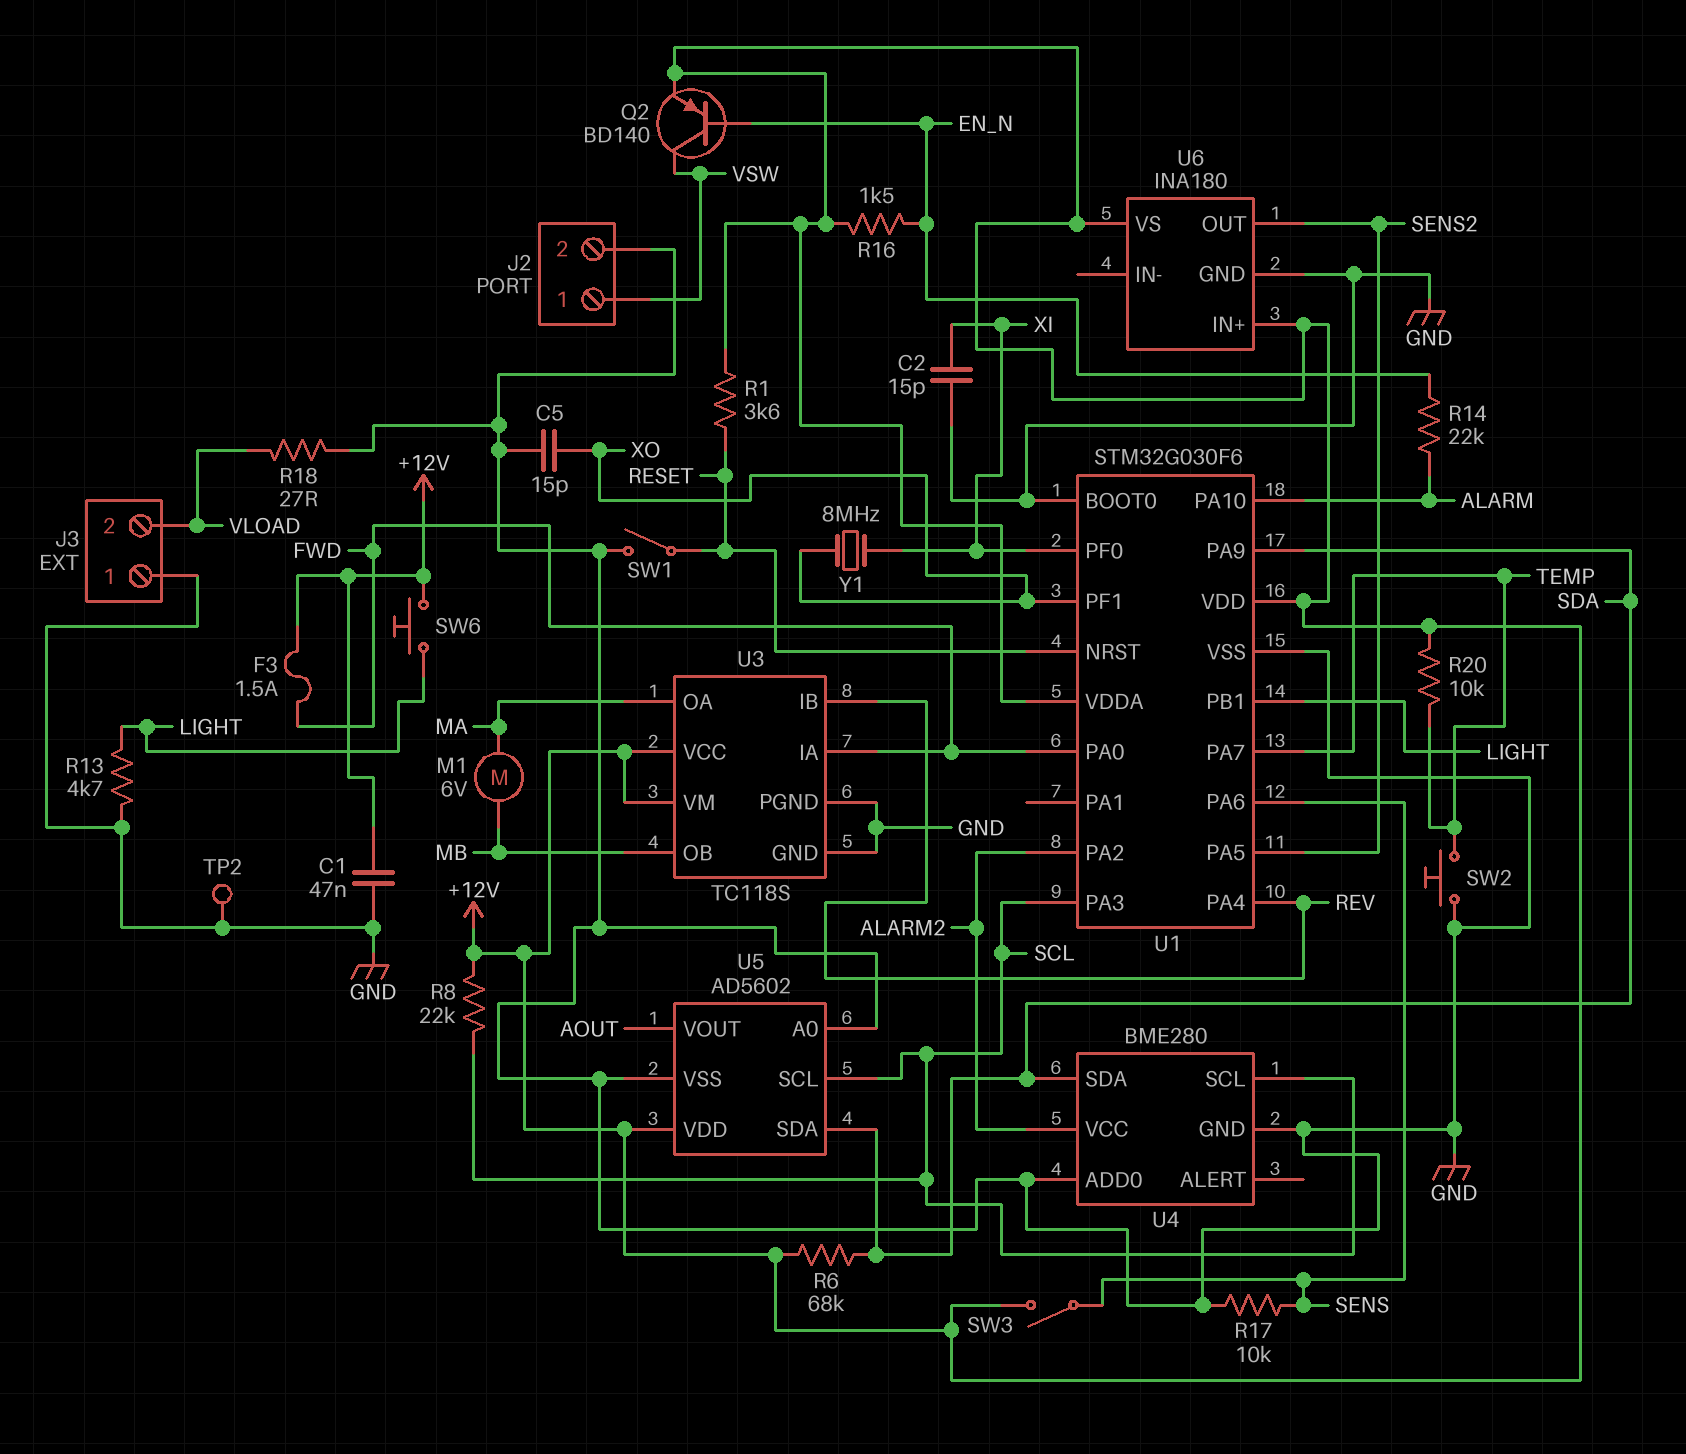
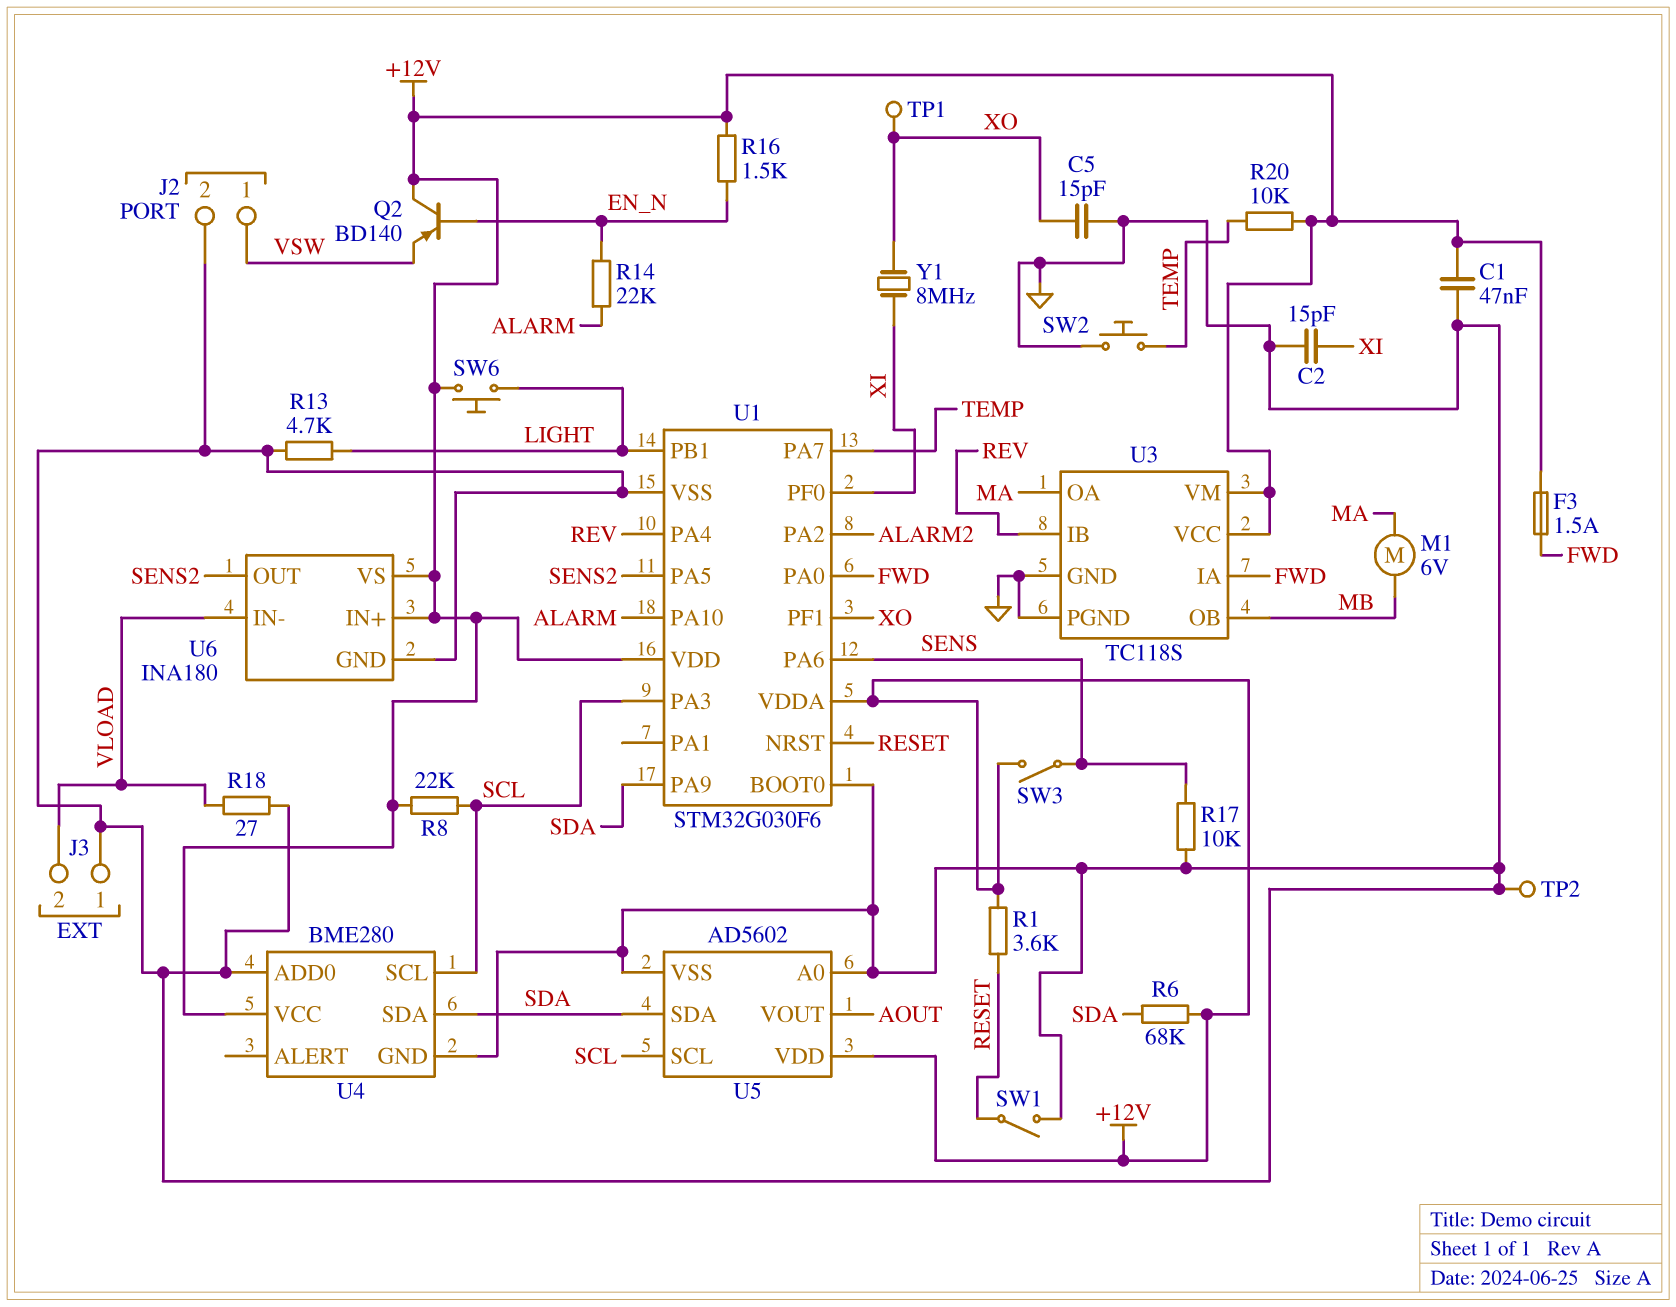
Q2: PNP BD140 (B EN_N, C VSW, E +12V) -> PNP BD140 (B EN_N, C +12V, E VSW)
TP1: none -> test point (XO)
U4 pin VCC: ALARM2 -> +12V
U6 pin IN-: none -> VLOAD

